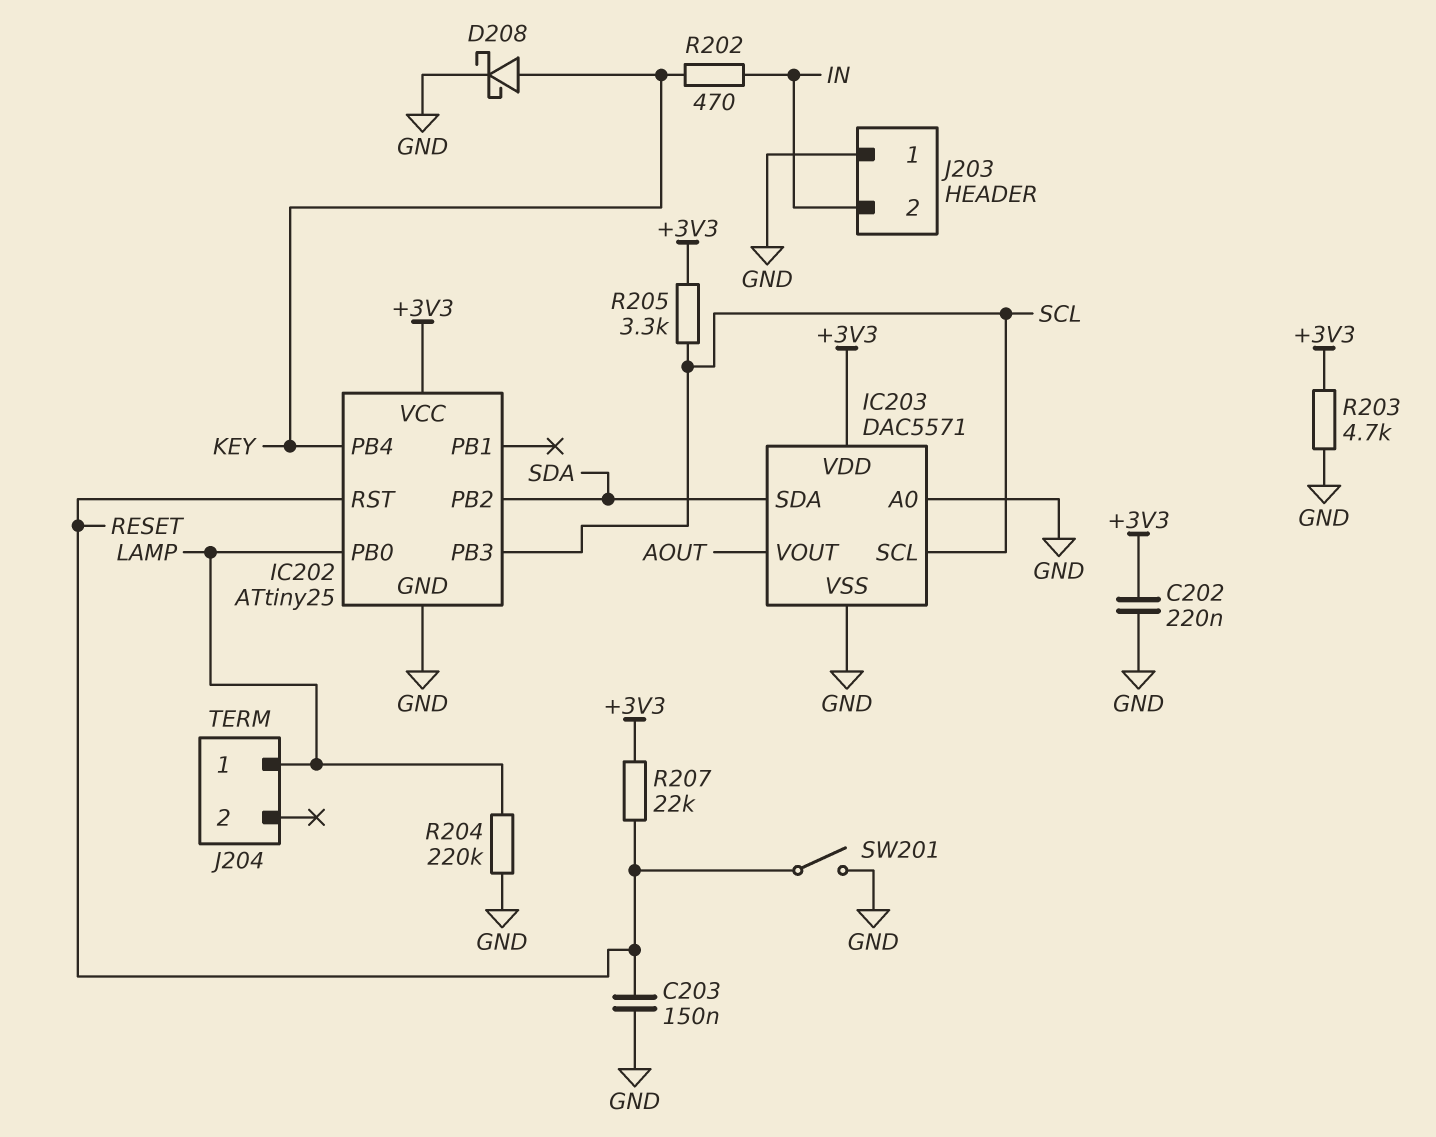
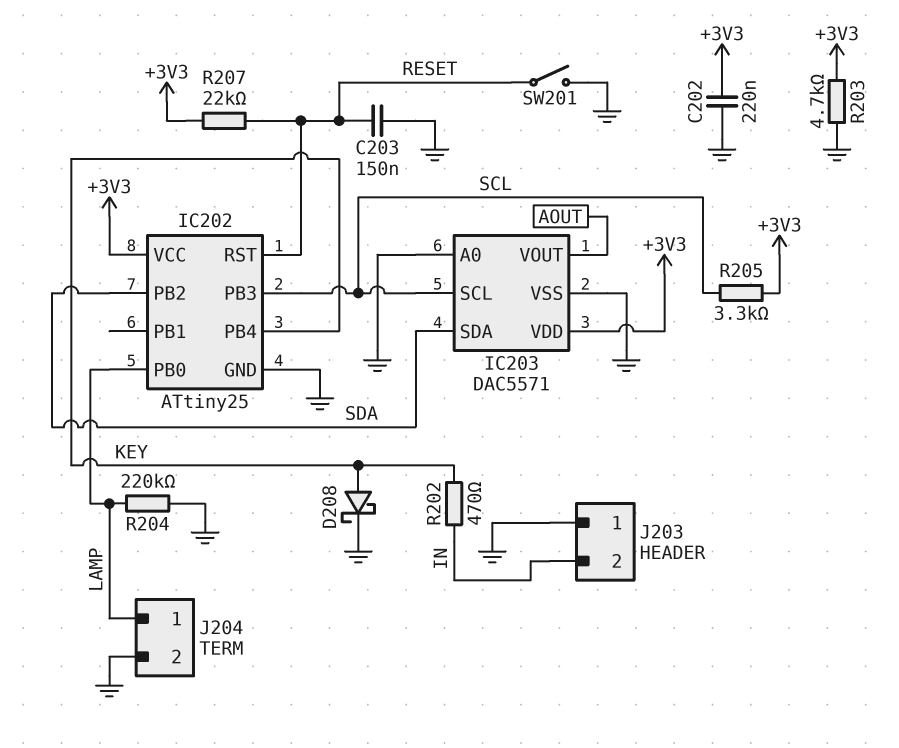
J204 pin 2: none -> GND

